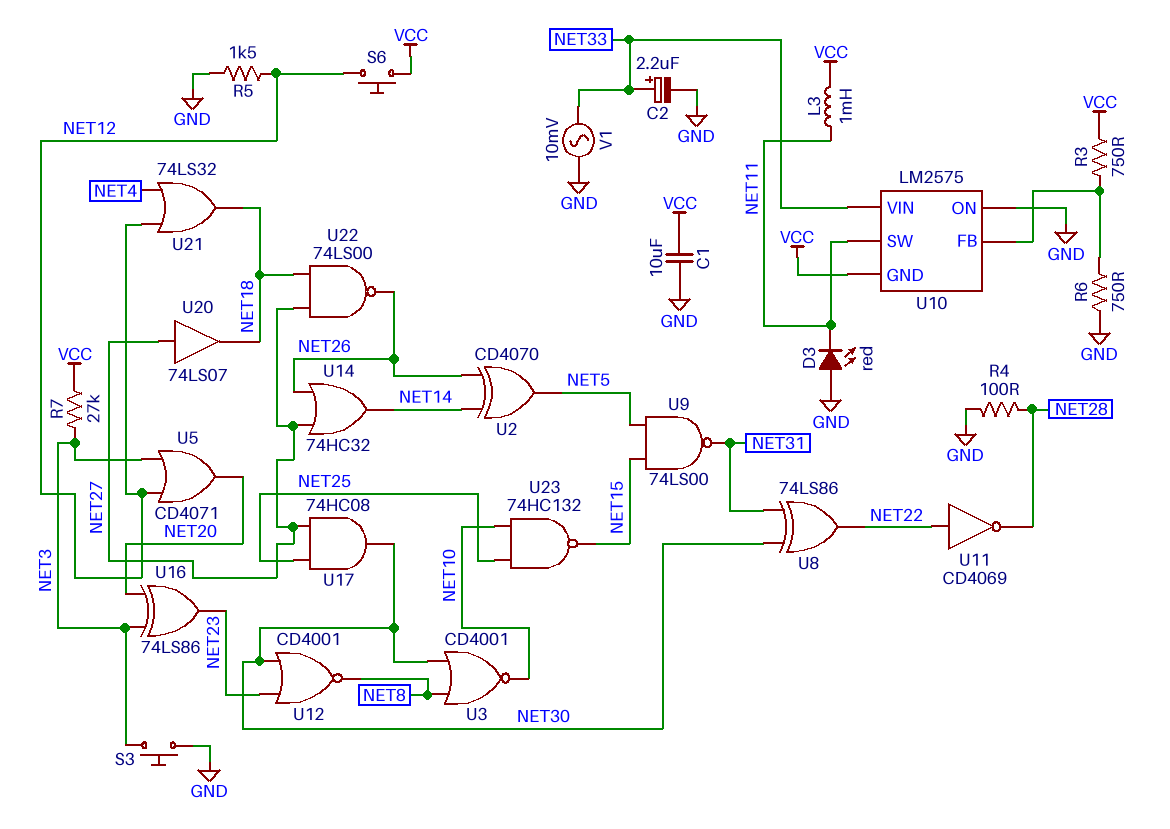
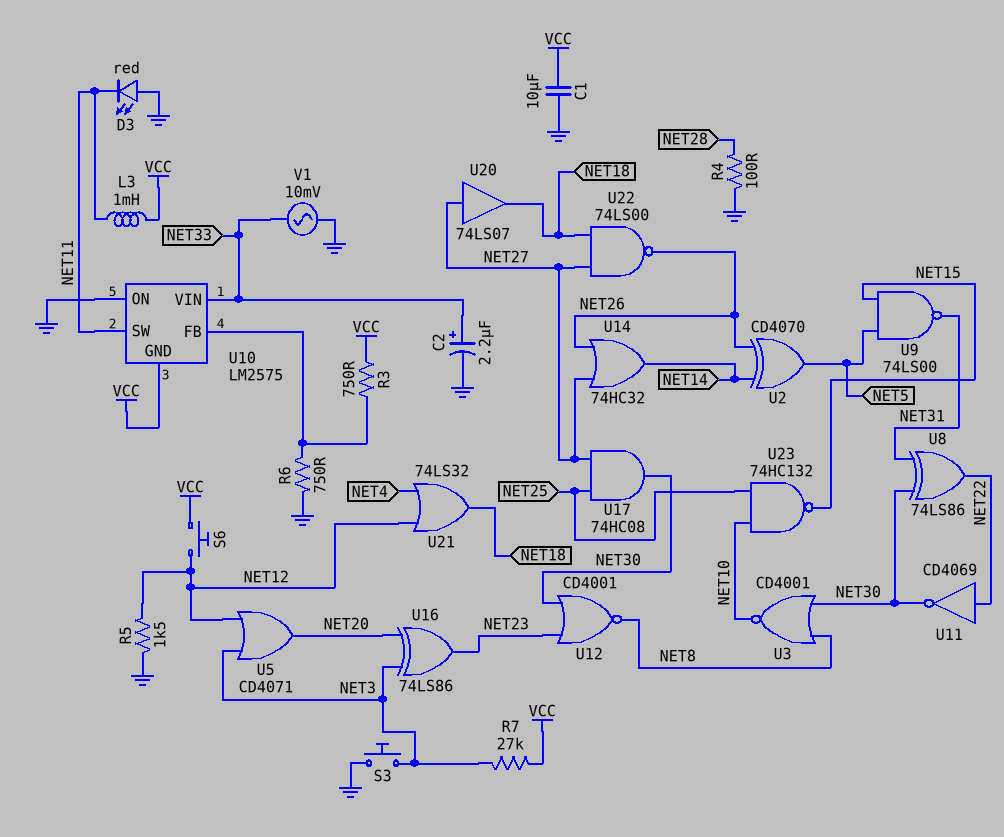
U11: NOT CD4069 (in NET22, out NET28) -> NOT CD4069 (in NET22, out NET30)

